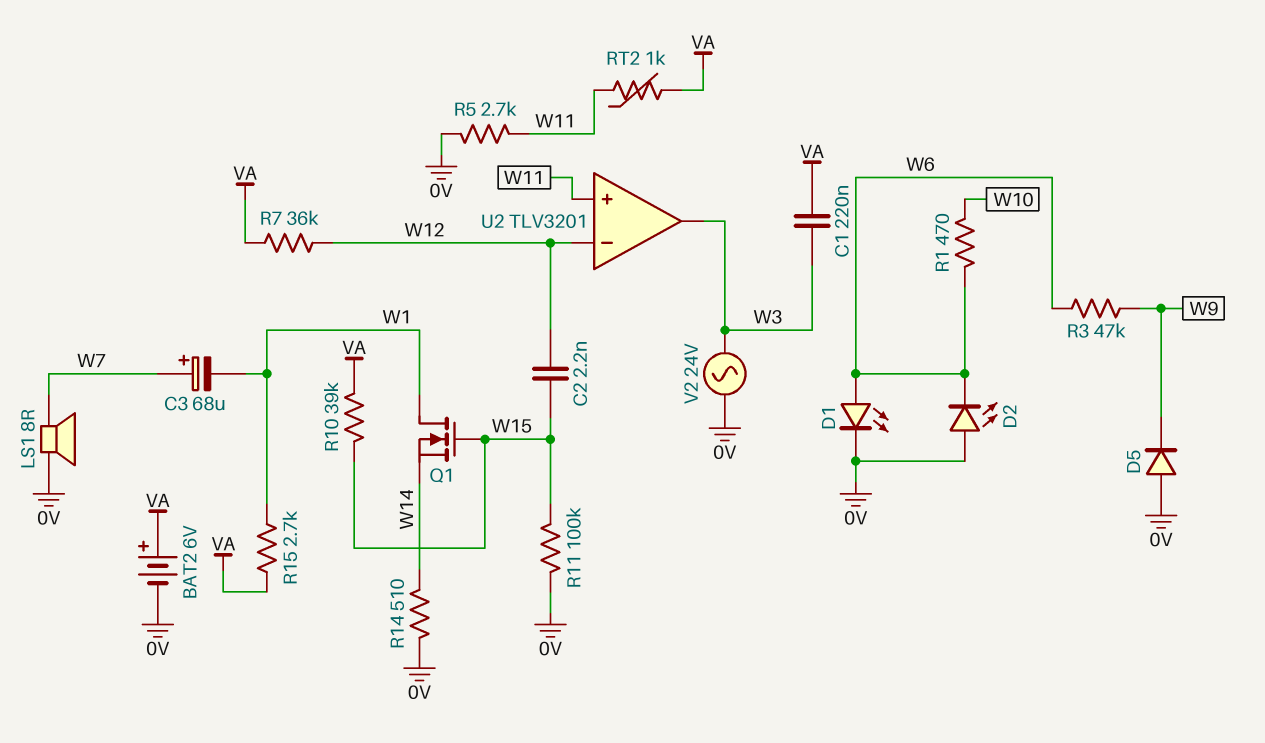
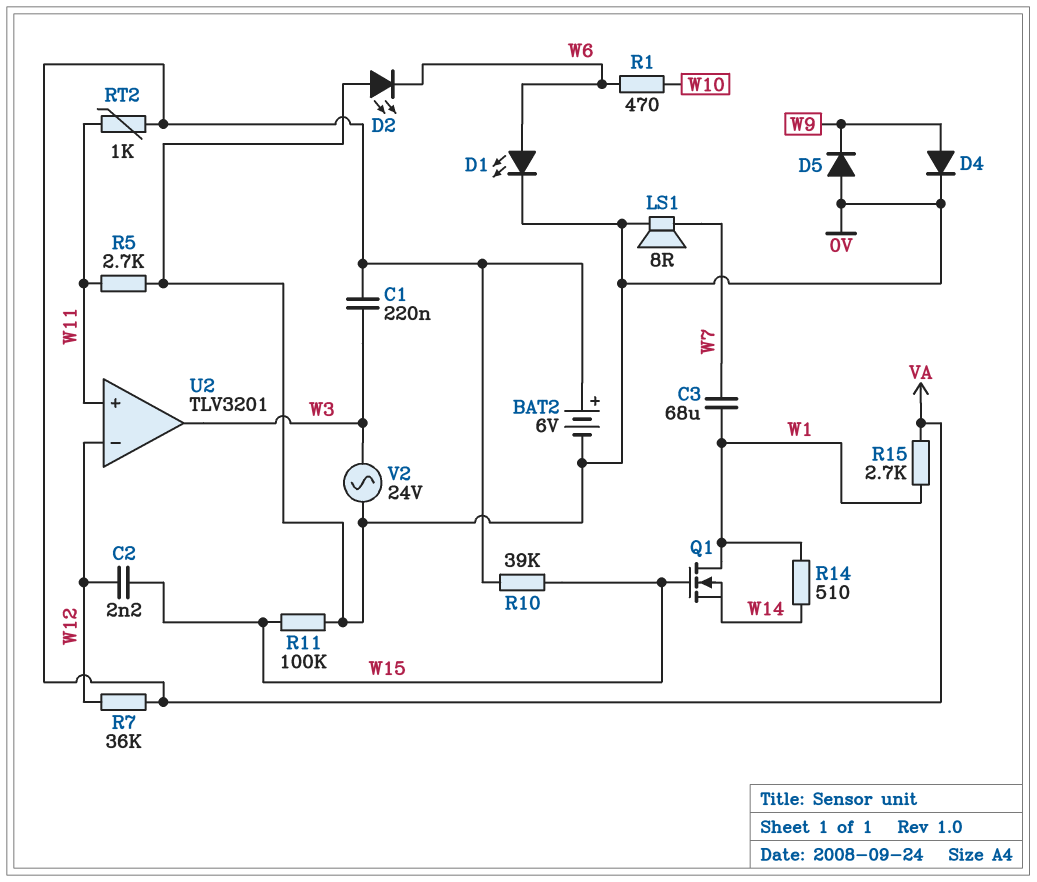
C3: 68uF (plus W7, minus W1) -> 68uF (W1, W7)
D4: none -> diode (A W9, K 0V)
R3: 47k (W6, W9) -> none
R14: 510 (0V, W14) -> 510 (W1, W14)

